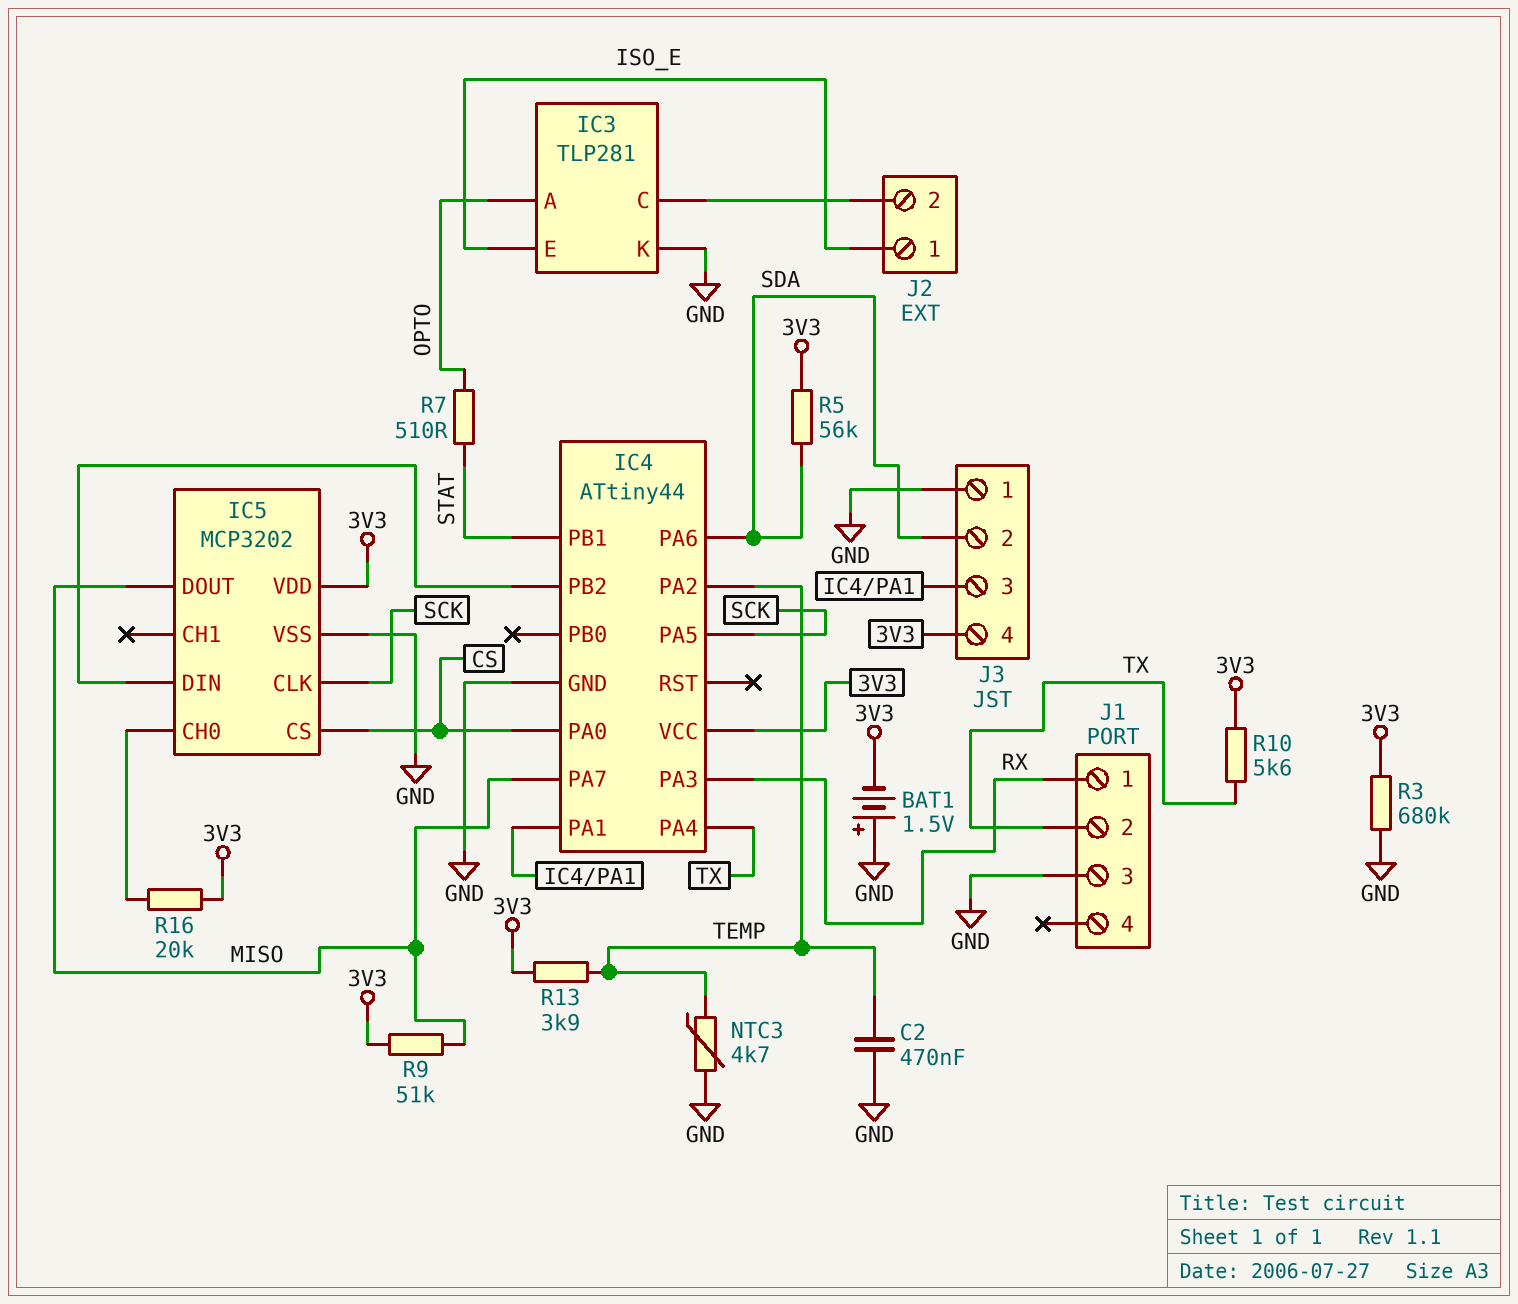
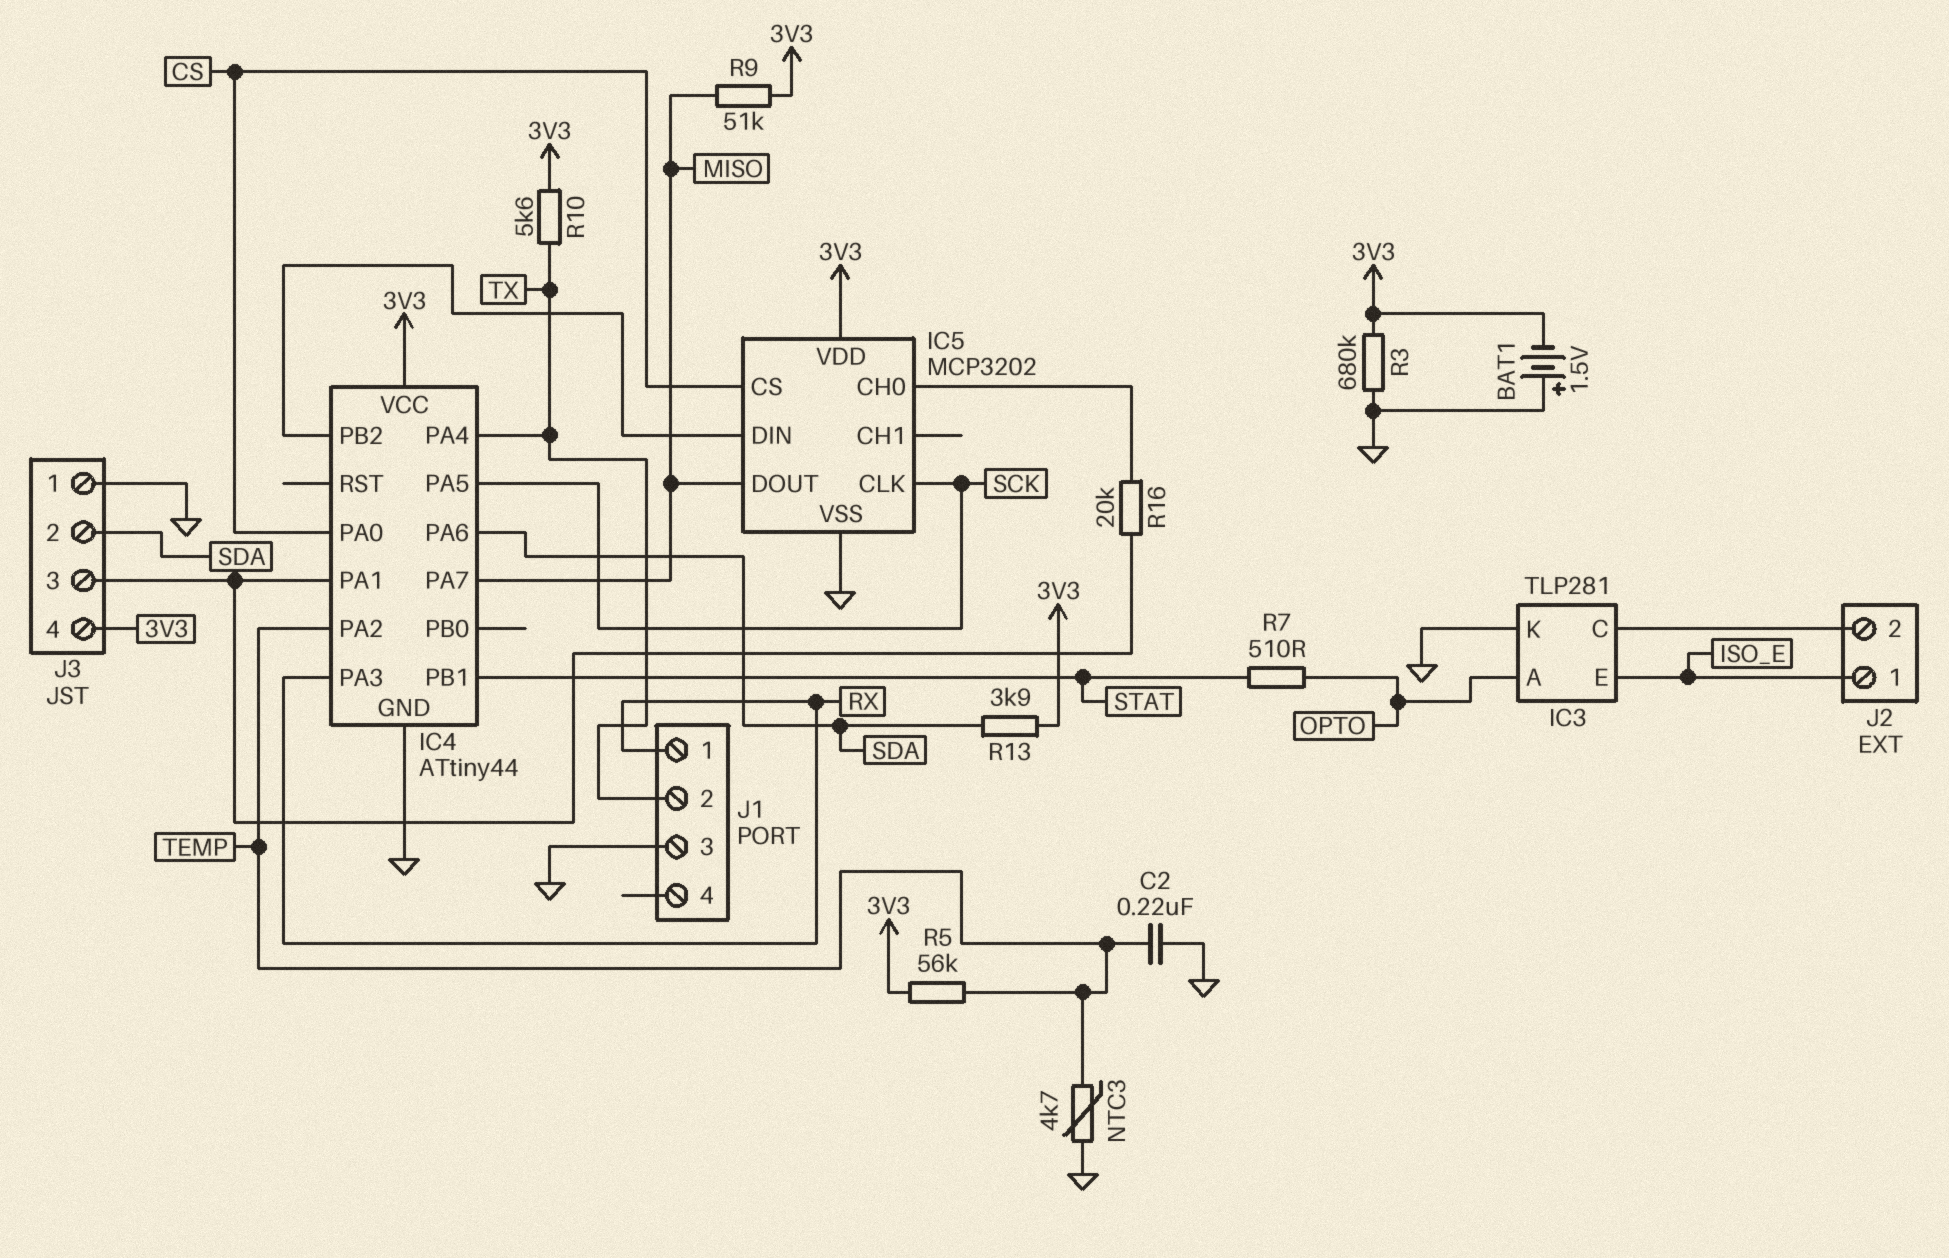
C2: 470nF (GND, TEMP) -> 220nF (GND, TEMP)
R5: 56k (3V3, SDA) -> 56k (3V3, TEMP)
R13: 3.9k (3V3, TEMP) -> 3.9k (3V3, SDA)
R16: 20k (3V3, IC5/CH0) -> 20k (IC4/PA1, IC5/CH0)

